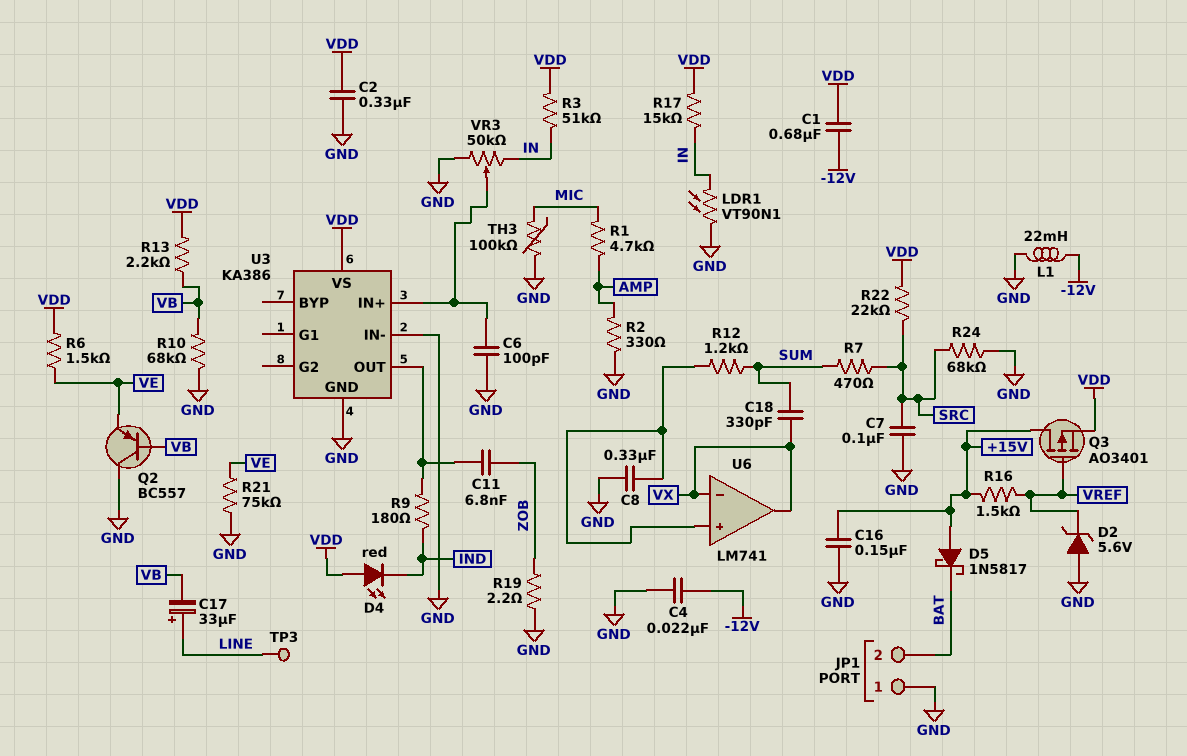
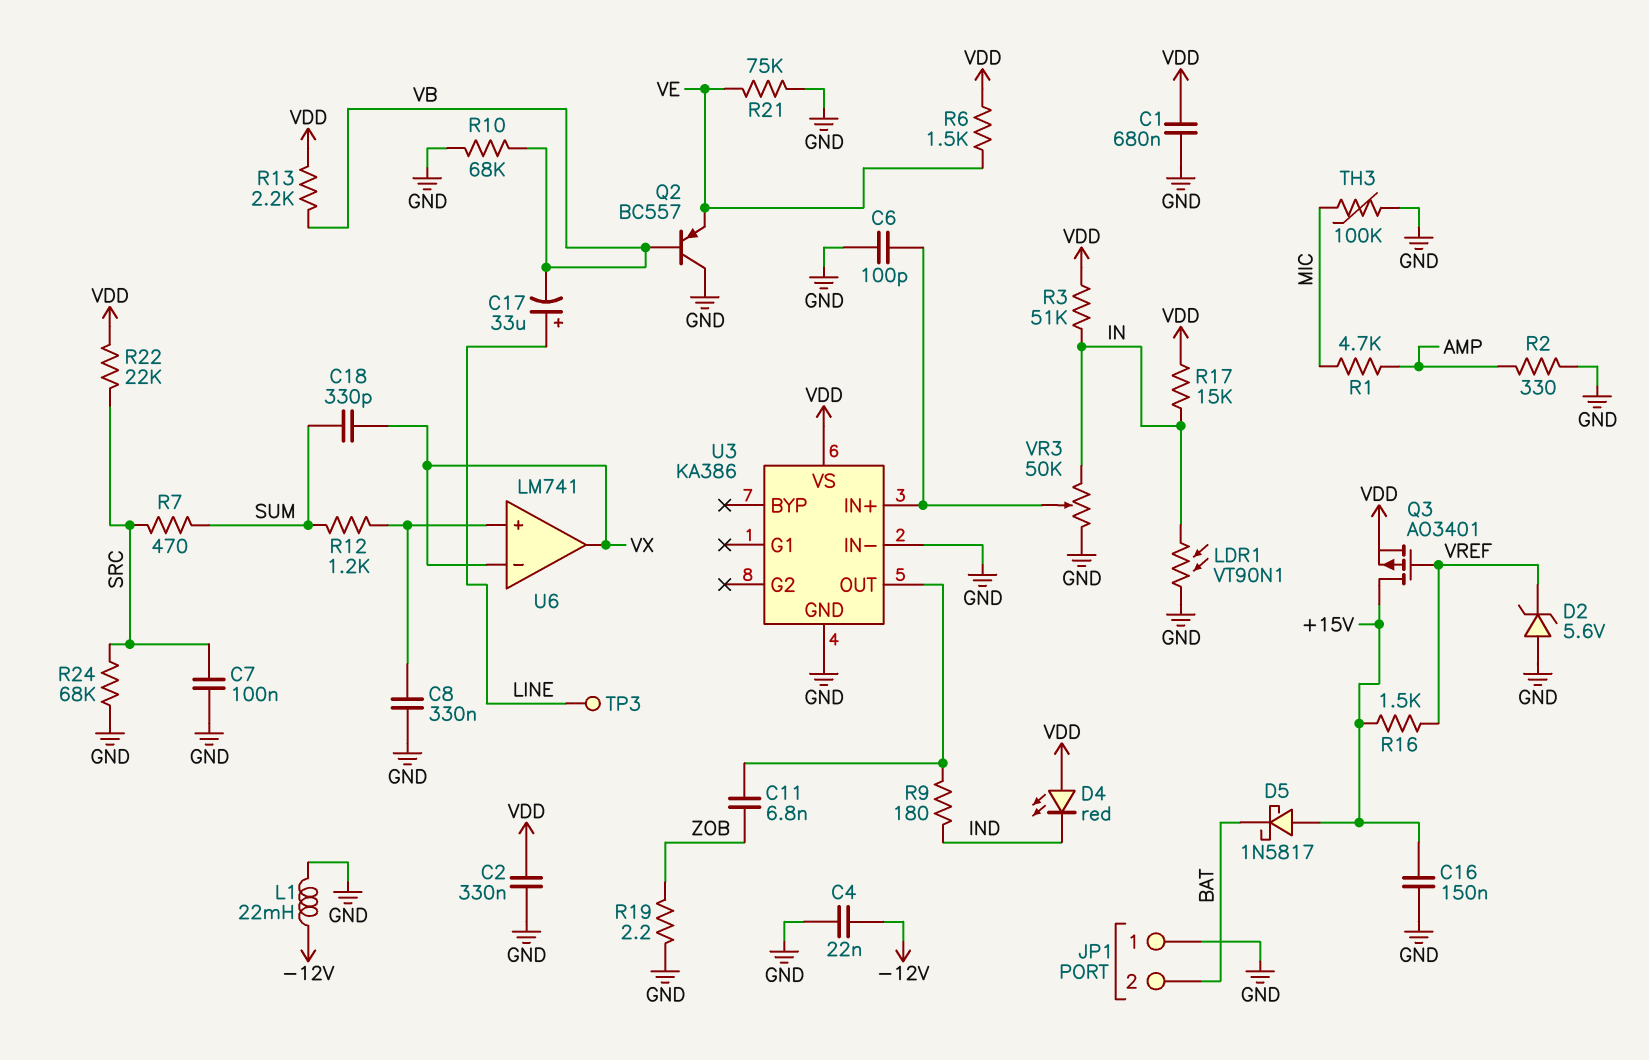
C1: 680nF (-12V, VDD) -> 680nF (GND, VDD)

